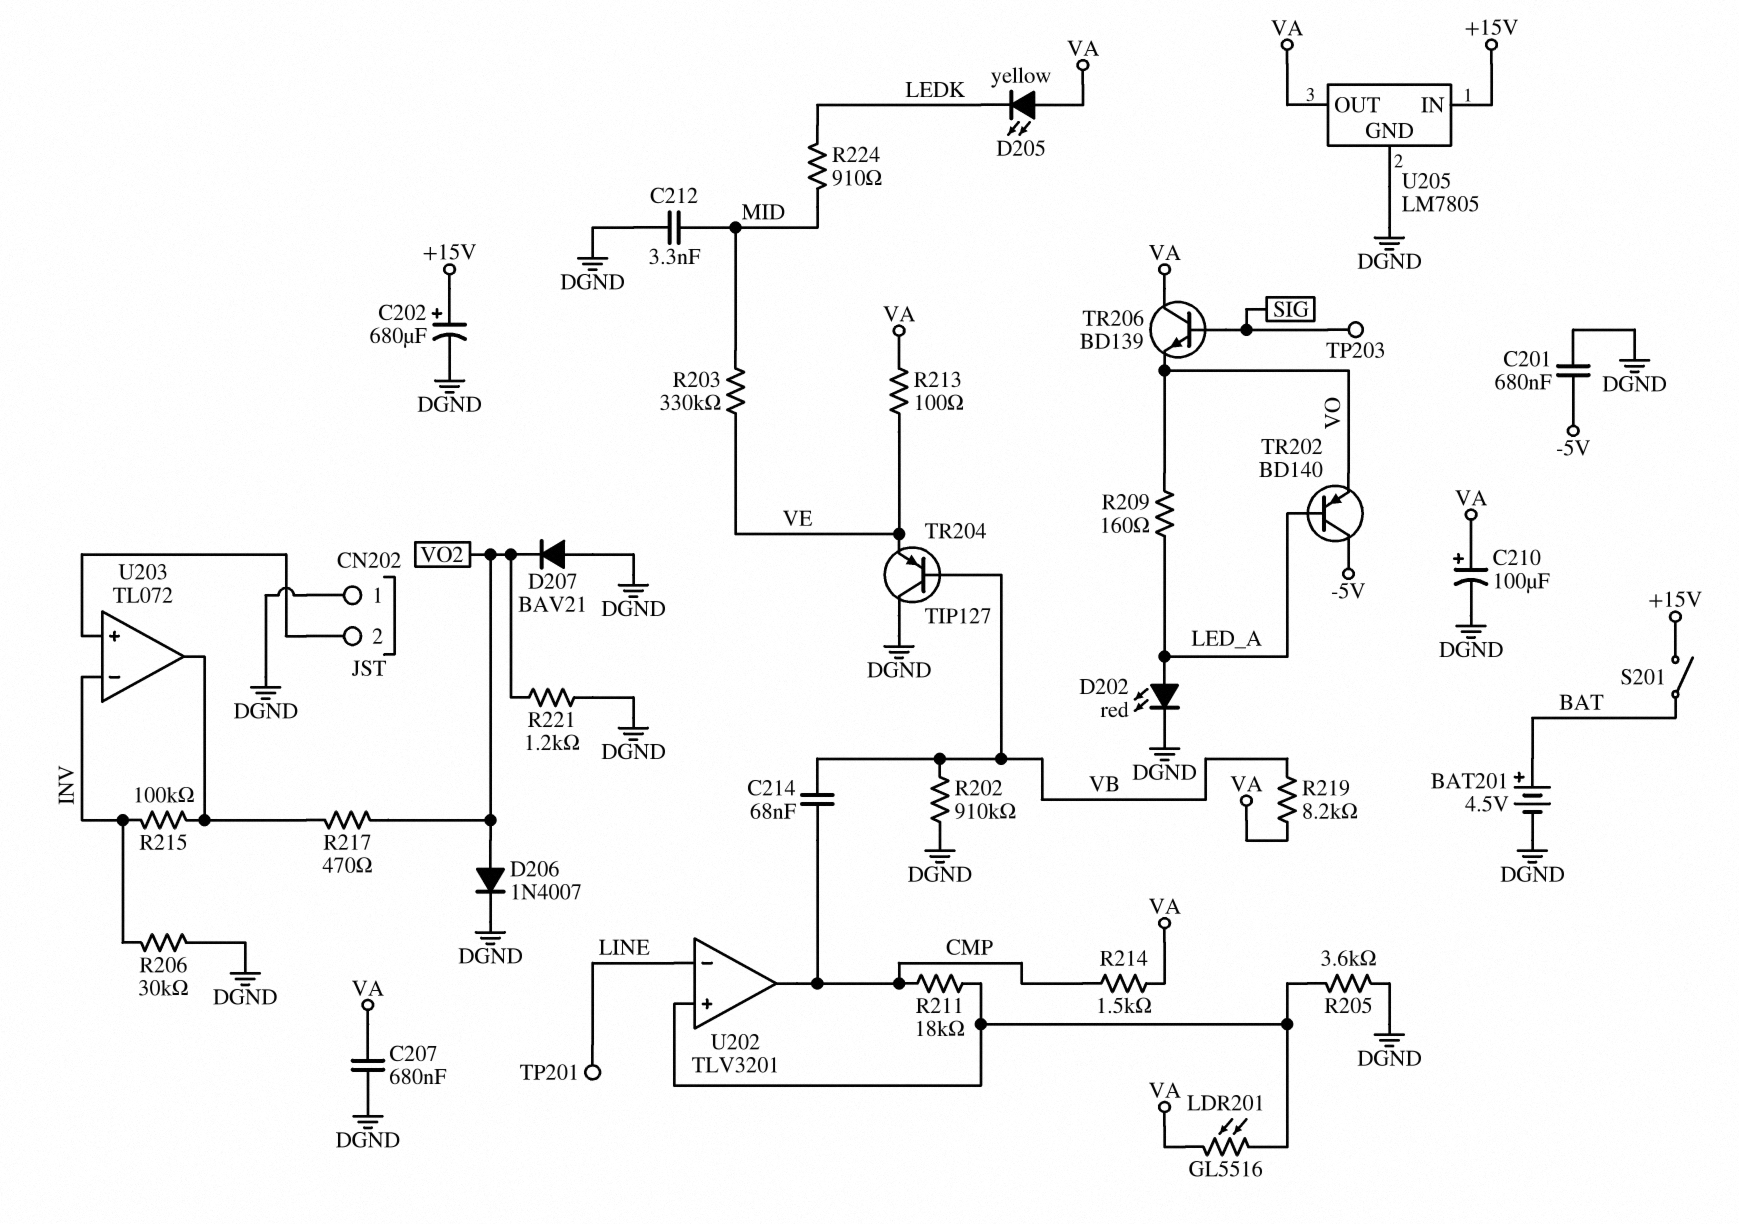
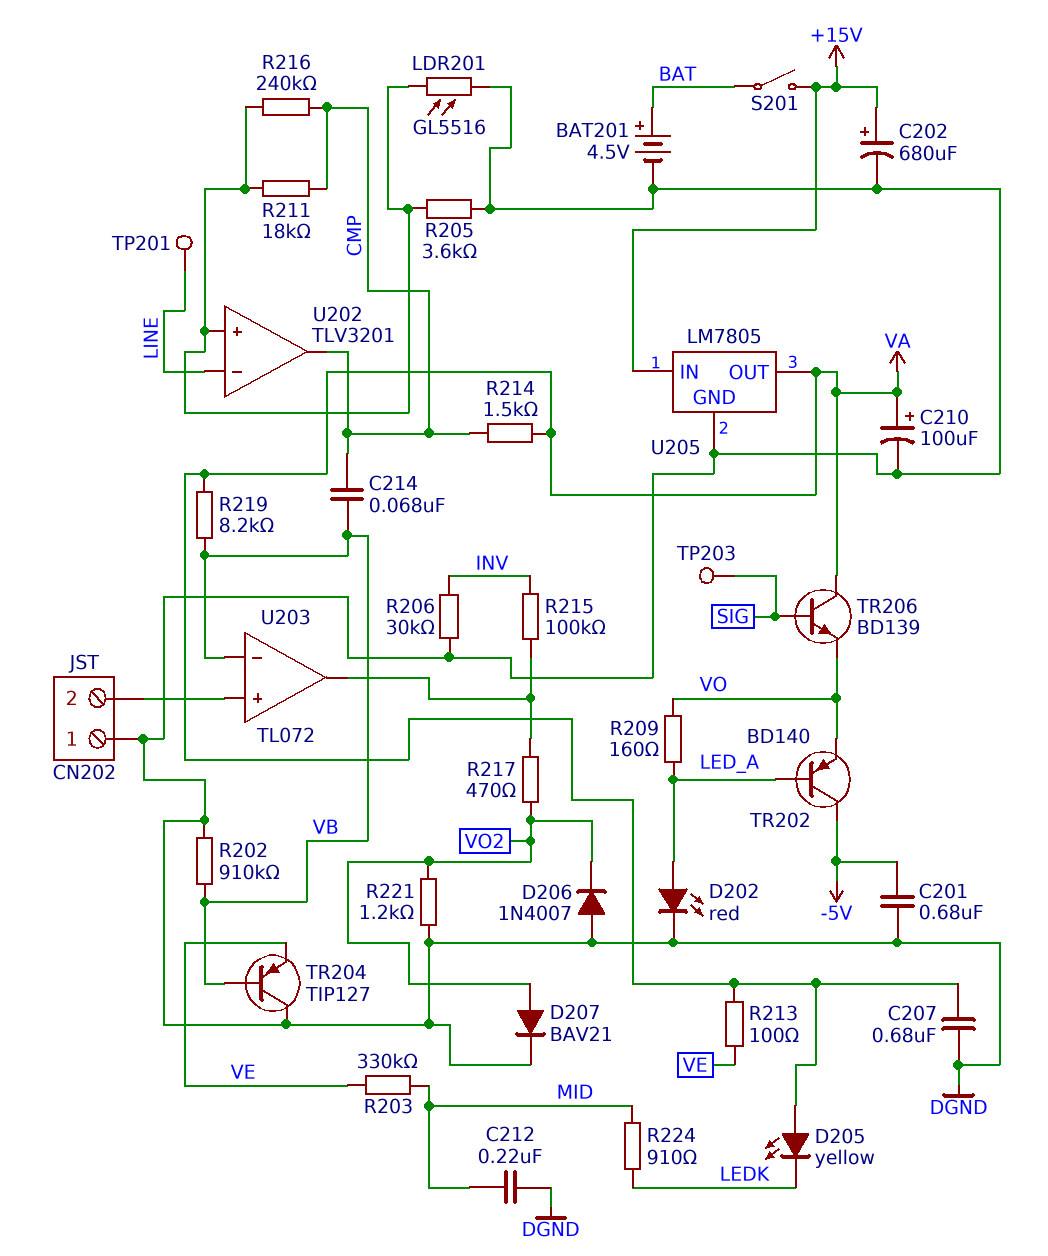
C212: 3.3nF (DGND, MID) -> 220nF (DGND, MID)
D206: diode 1N4007 (A VO2, K DGND) -> diode 1N4007 (A DGND, K VO2)
D207: diode BAV21 (A DGND, K VO2) -> diode BAV21 (A VO2, K DGND)
LDR201: GL5516 (U202/in+, VA) -> GL5516 (DGND, U202/in+)
R216: none -> 240k (CMP, U202/in+)
U203 pin in-: INV -> VB

